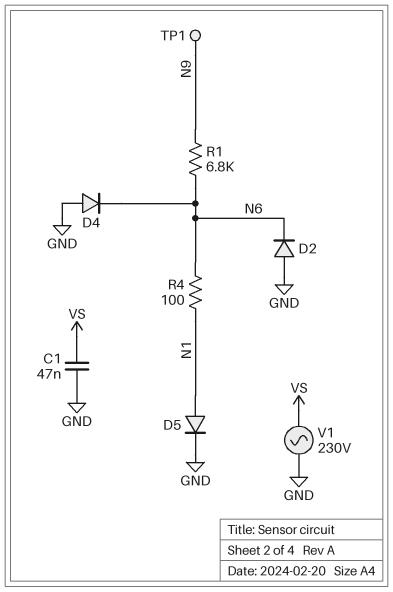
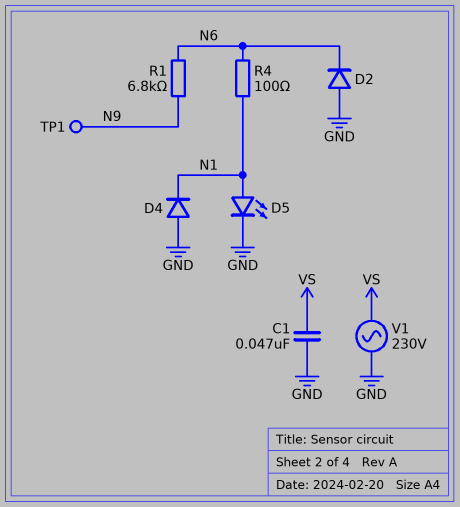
D4: diode (A GND, K N6) -> diode (A GND, K N1)
D5: diode (A N1, K GND) -> LED (A N1, K GND)

